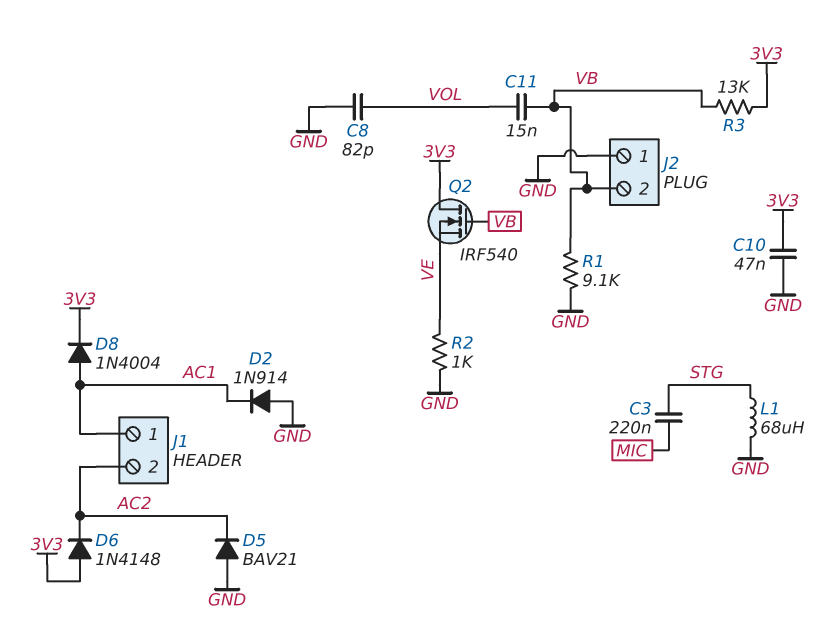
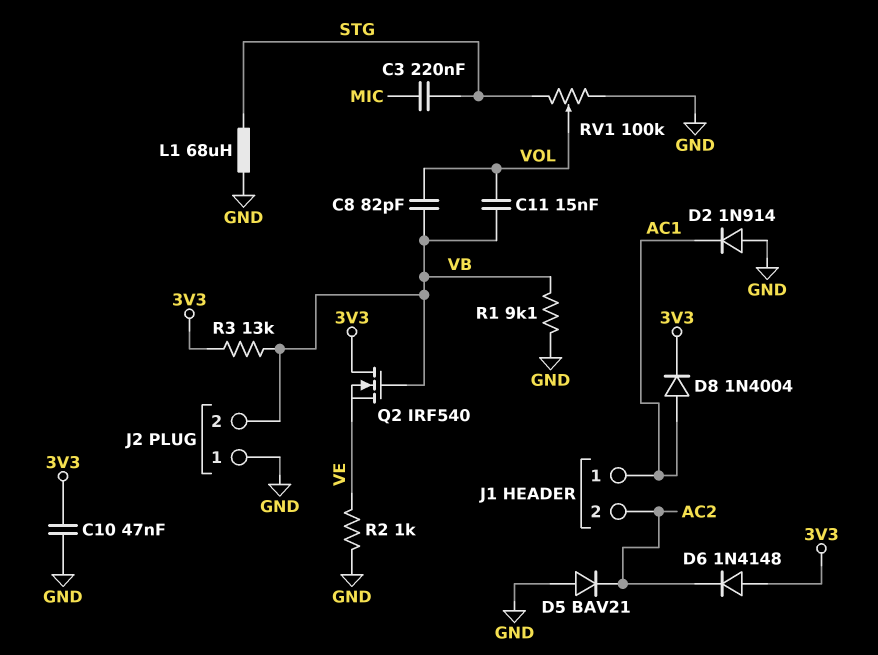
C8: 82pF (GND, VOL) -> 82pF (VB, VOL)
RV1: none -> 100k (GND, STG, wiper VOL)

